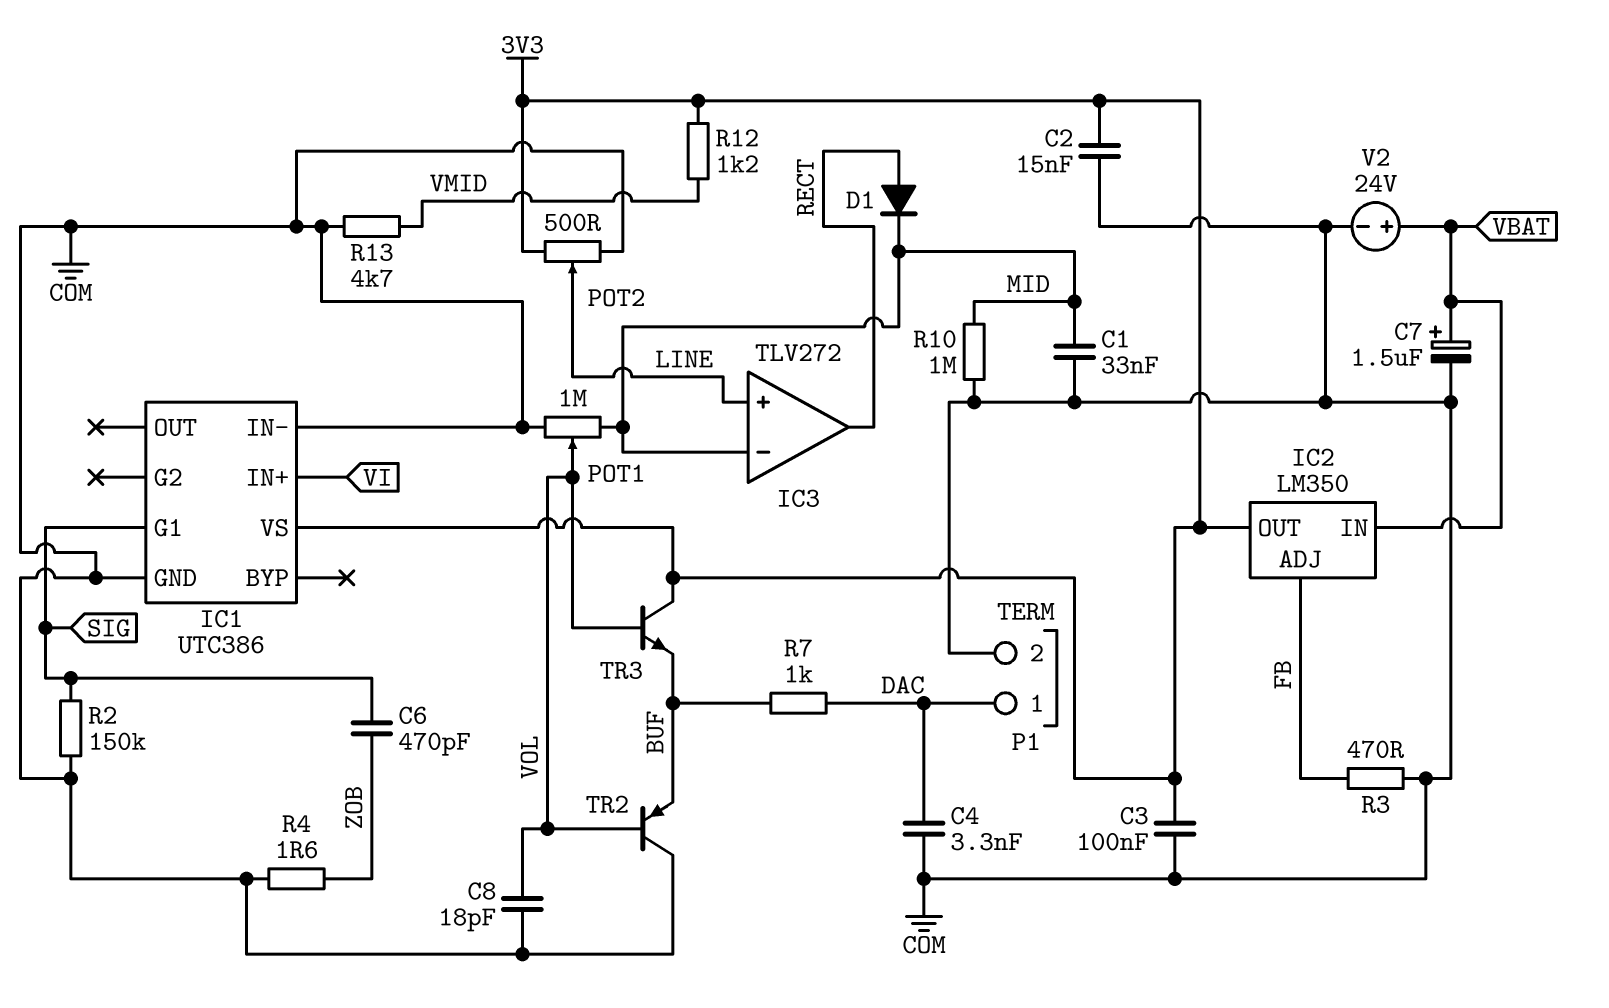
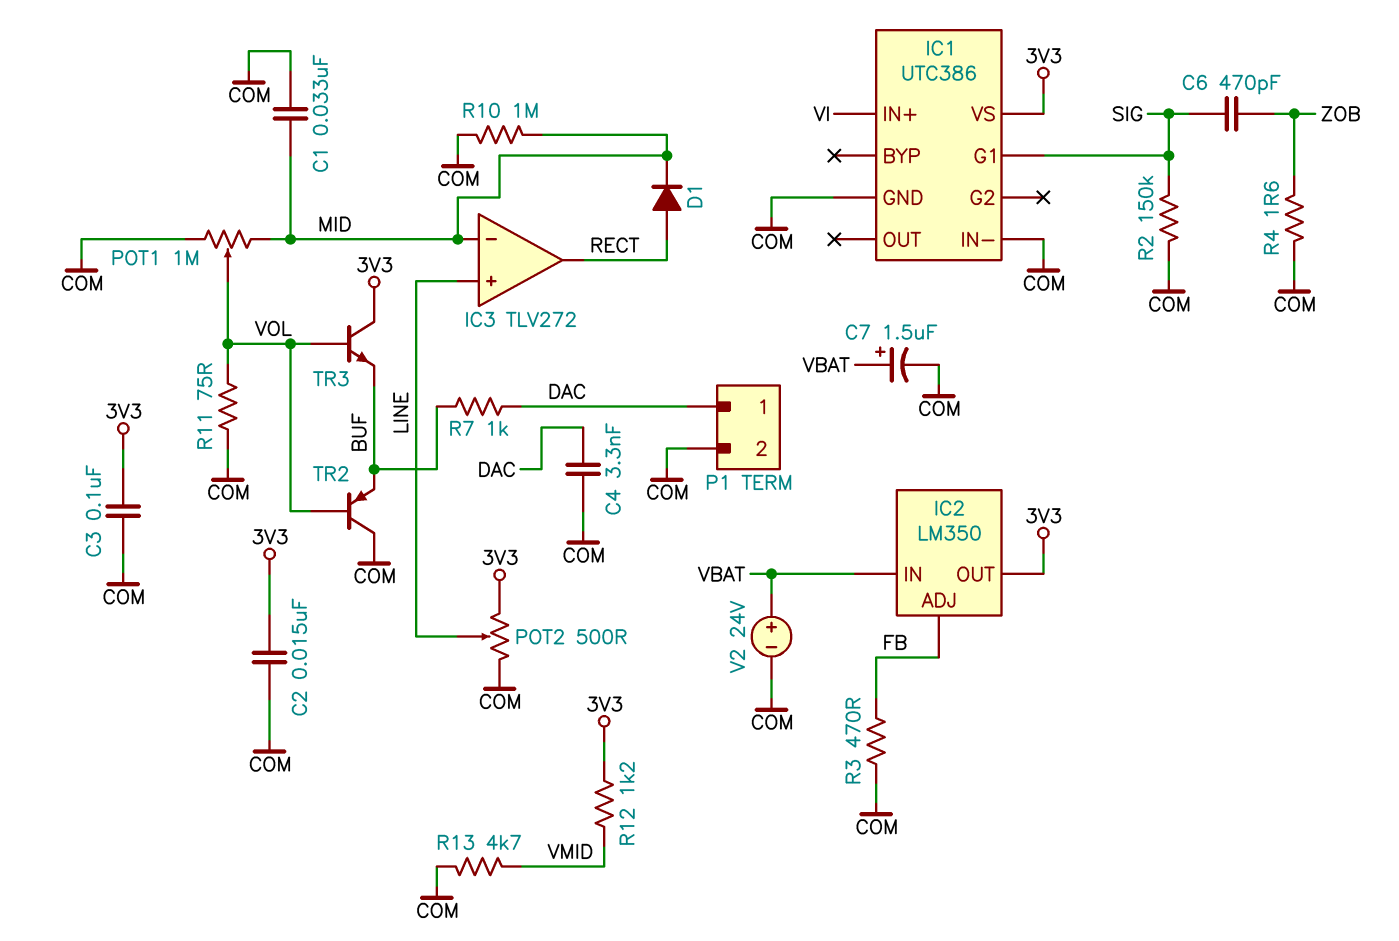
C8: 18pF (COM, VOL) -> none
R11: none -> 75 (COM, VOL)

